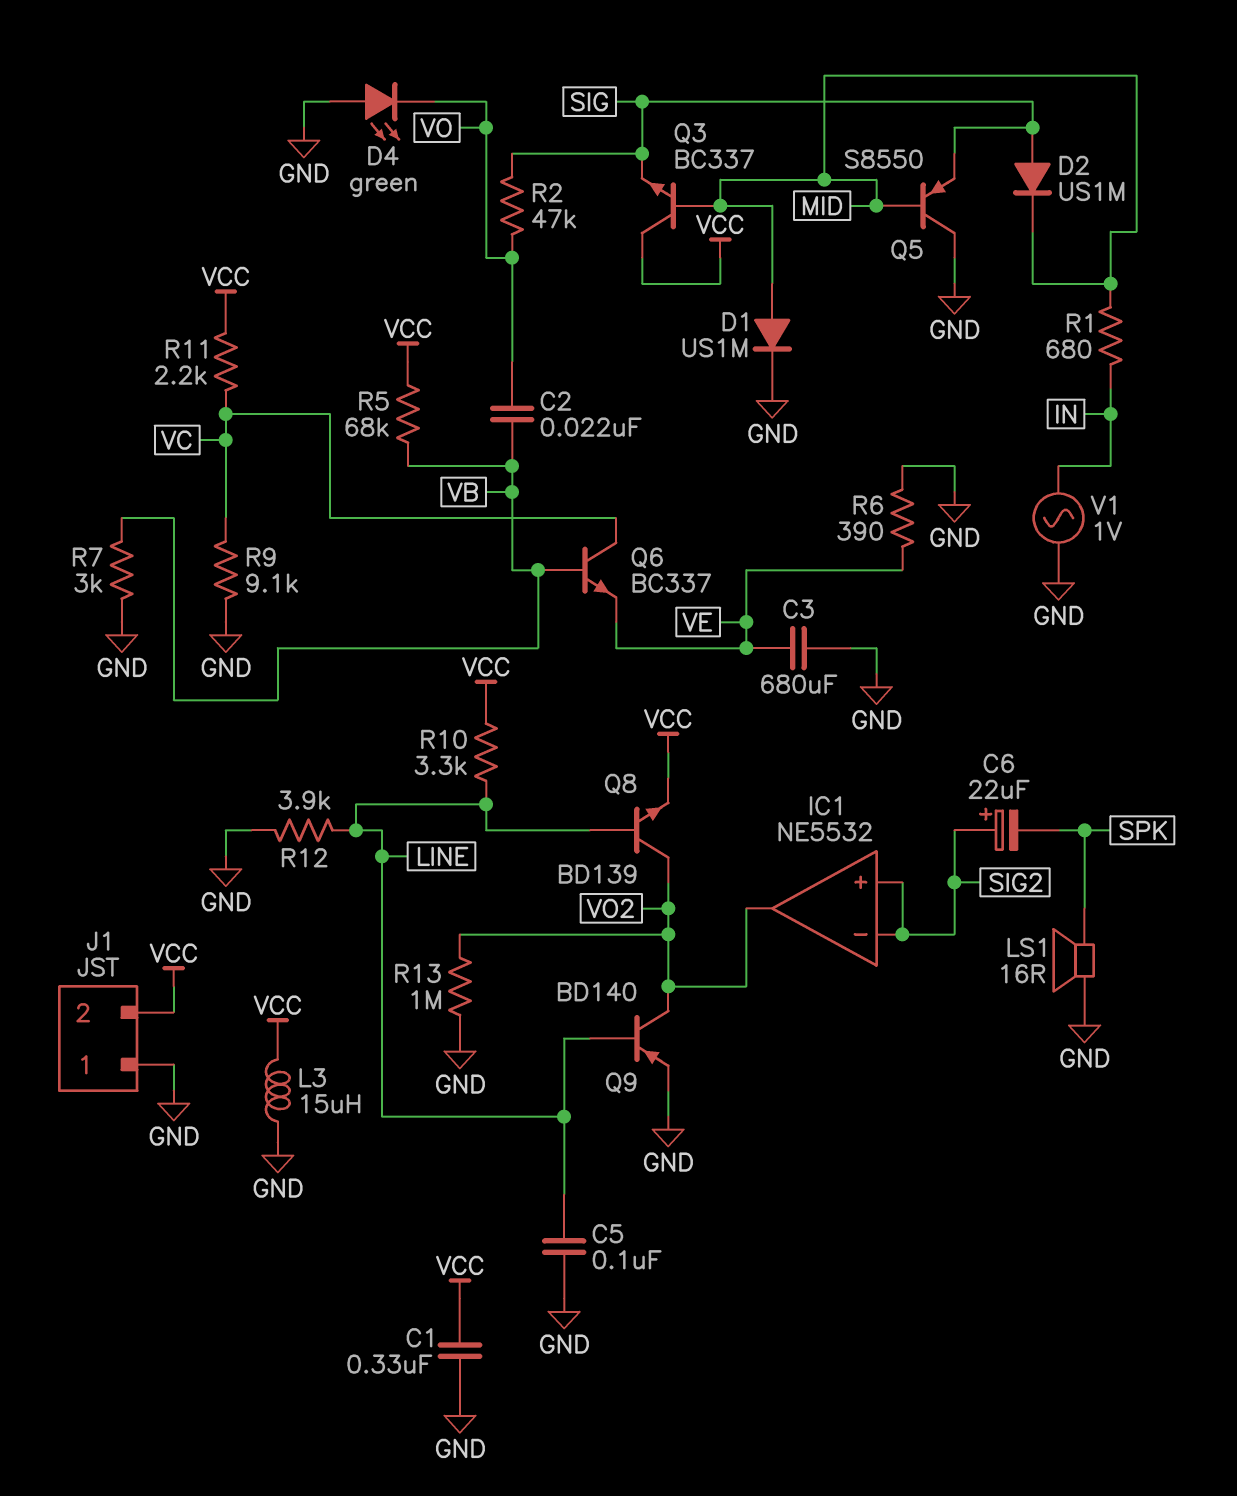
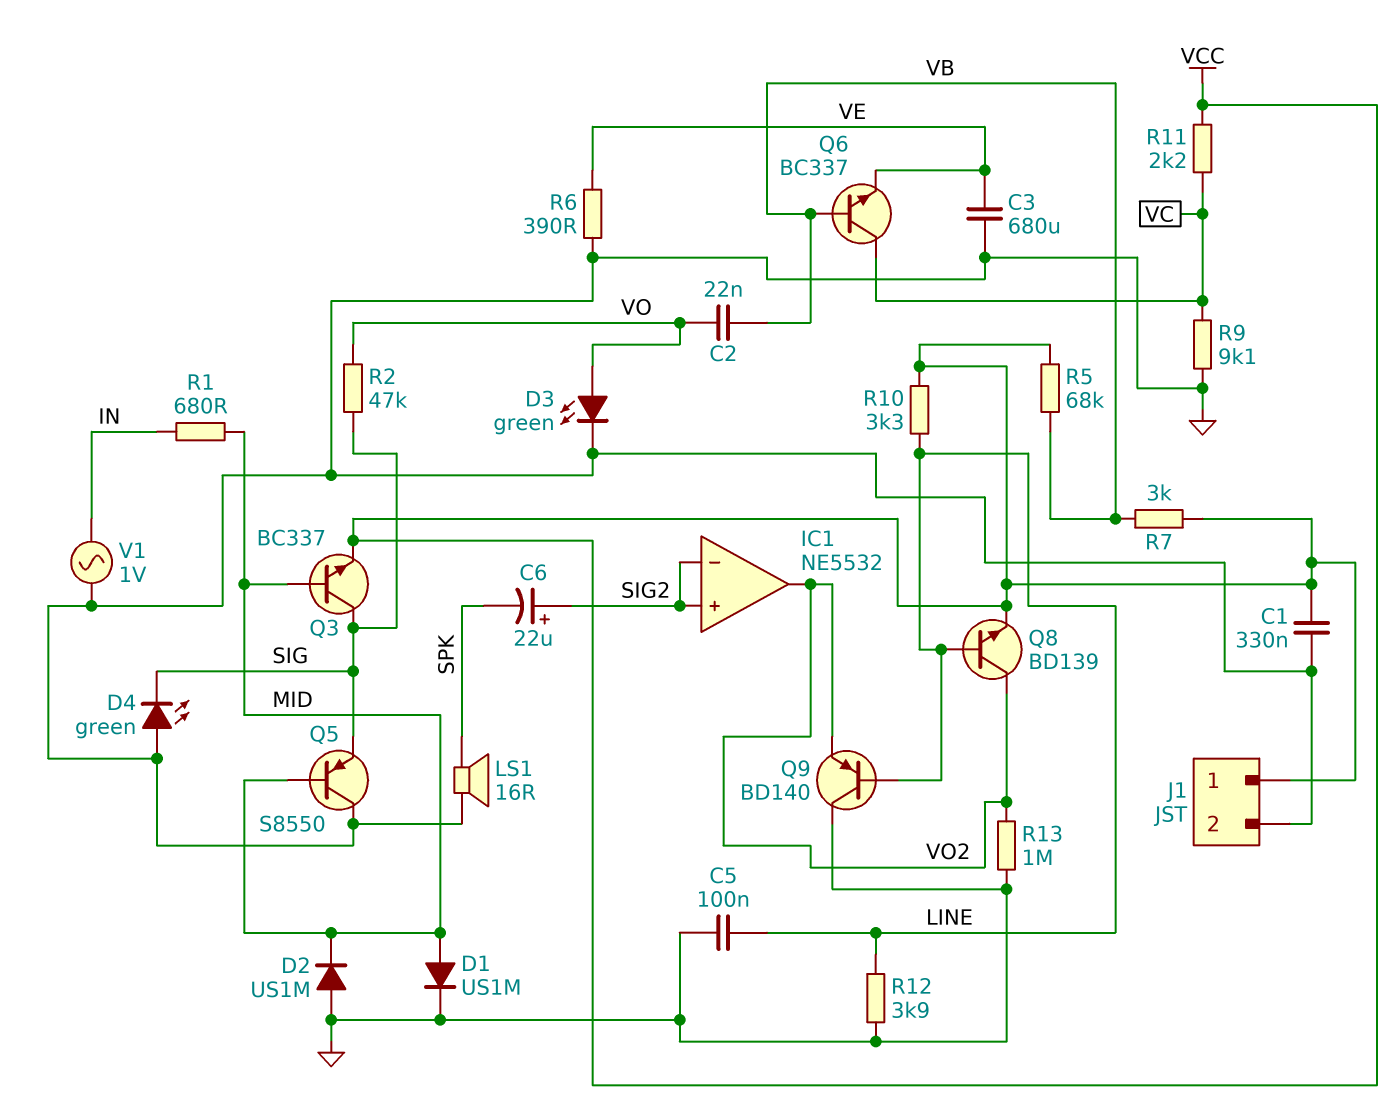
D2: diode US1M (A SIG, K MID) -> diode US1M (A GND, K MID)
D3: none -> LED green (A VO, K GND)
D4: LED green (A GND, K VO) -> LED green (A GND, K SIG)
J1 pin 1: GND -> VCC
J1 pin 2: VCC -> GND
L3: 15uH (GND, VCC) -> none
Q3: NPN BC337 (B MID, C VCC, E SIG) -> NPN BC337 (B MID, C SIG, E VCC)
Q9: PNP BD140 (B LINE, C VO2, E GND) -> PNP BD140 (B LINE, C GND, E VO2)
R7: 3k (GND, VB) -> 3k (VB, VCC)

